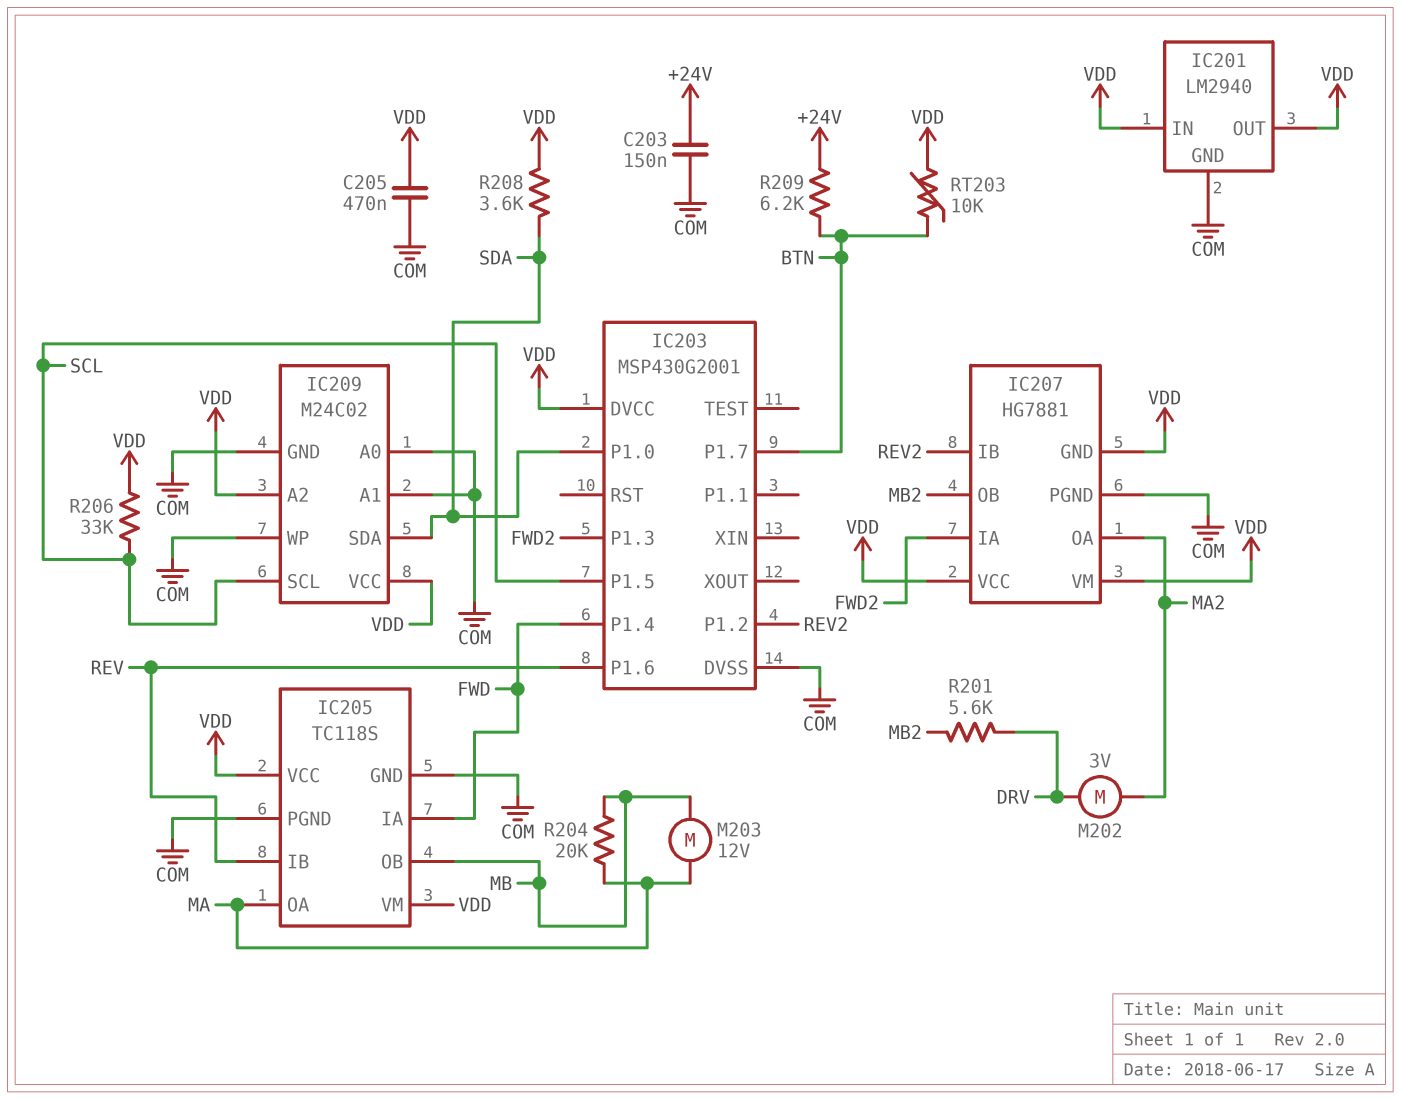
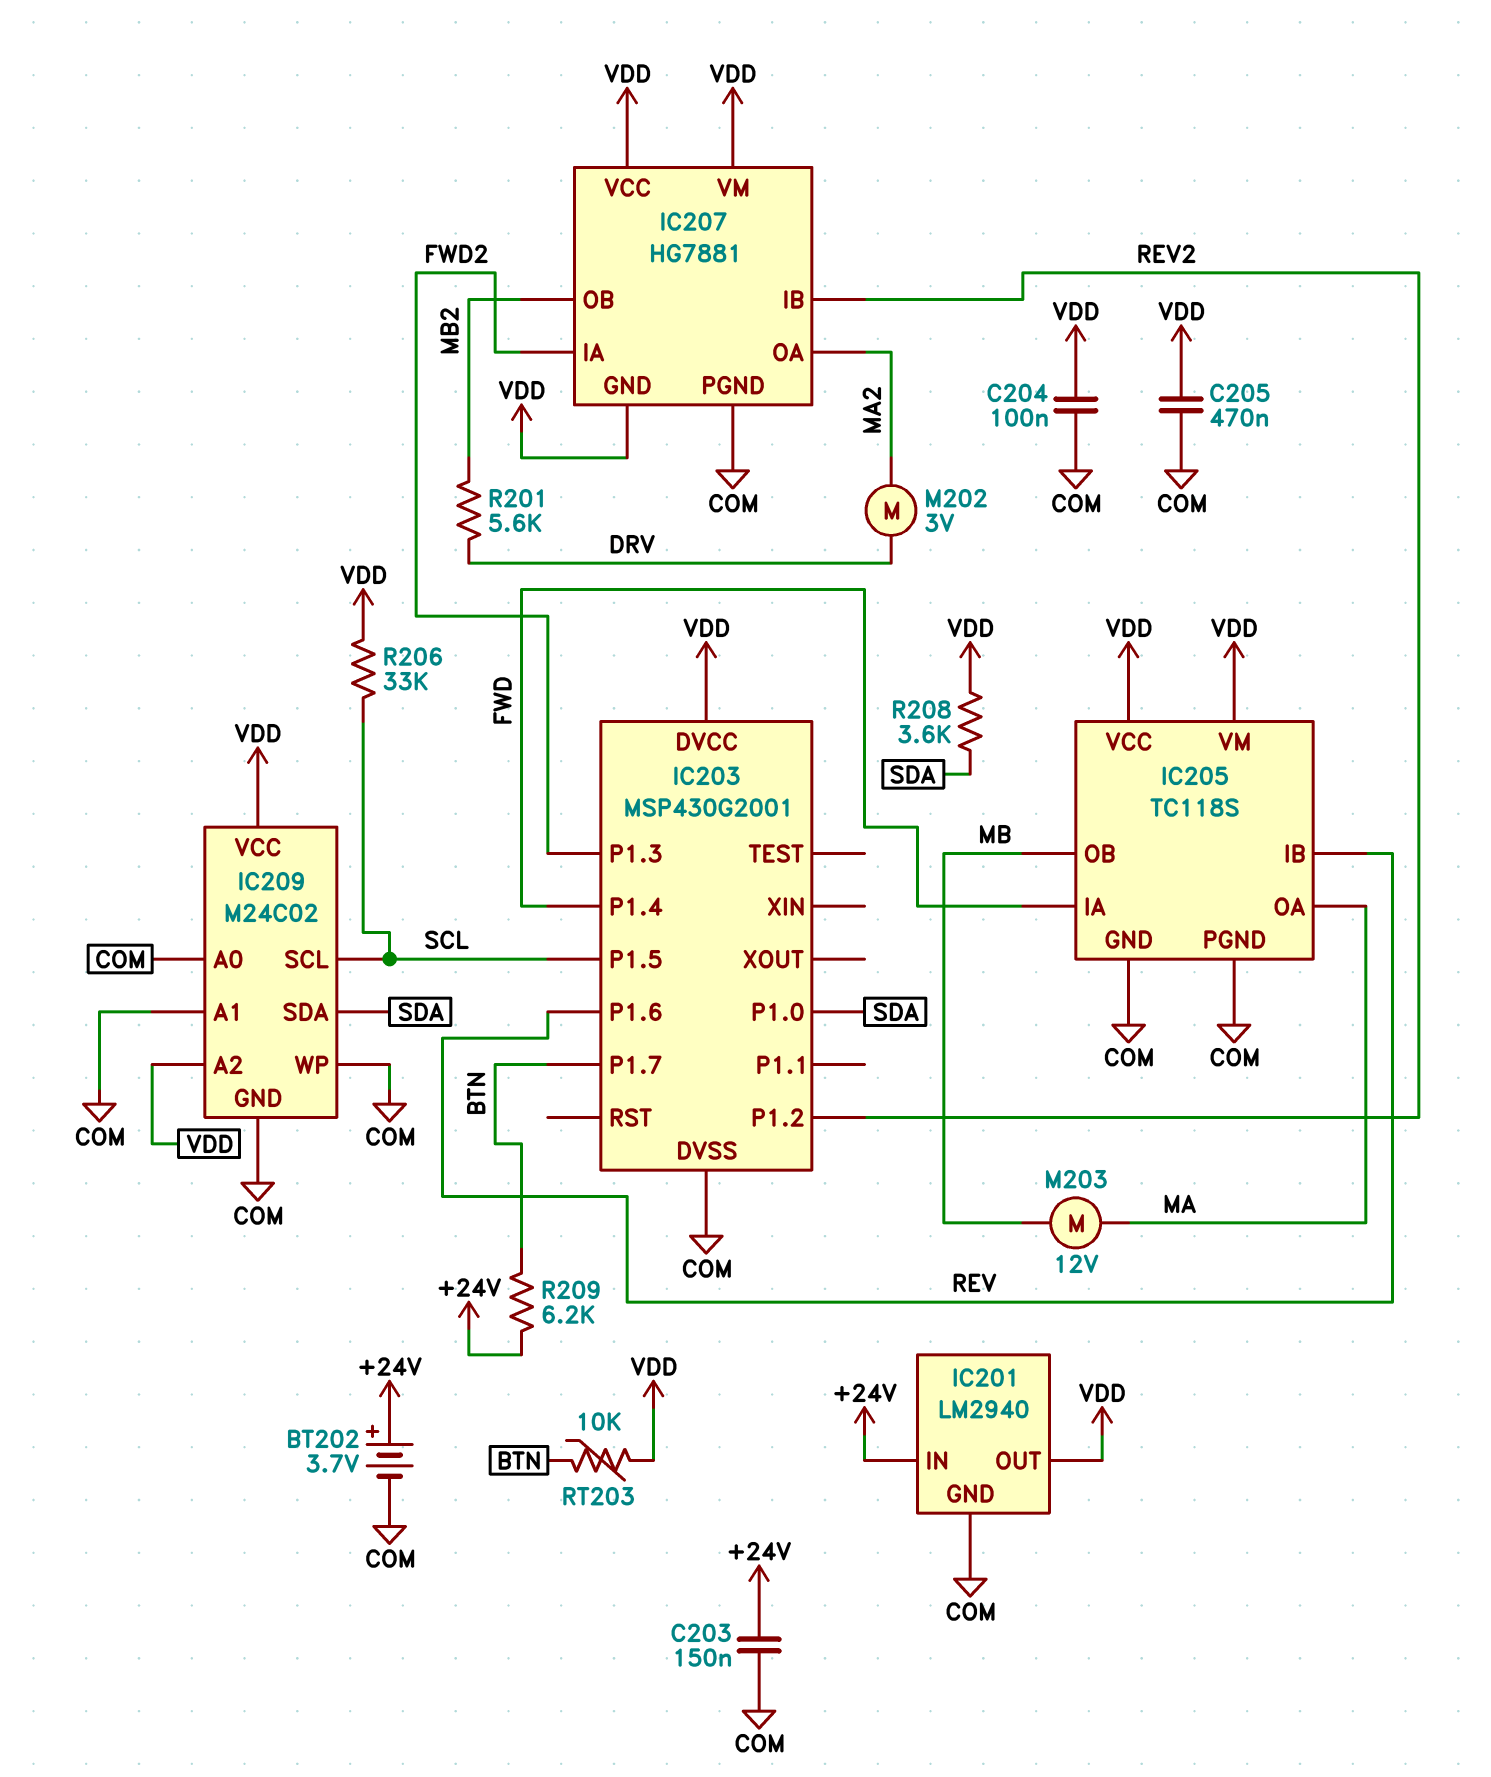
BT202: none -> 3.7V (plus +24V, minus COM)
C204: none -> 100nF (COM, VDD)
IC201 pin IN: VDD -> +24V
R204: 20k (MA, MB) -> none

